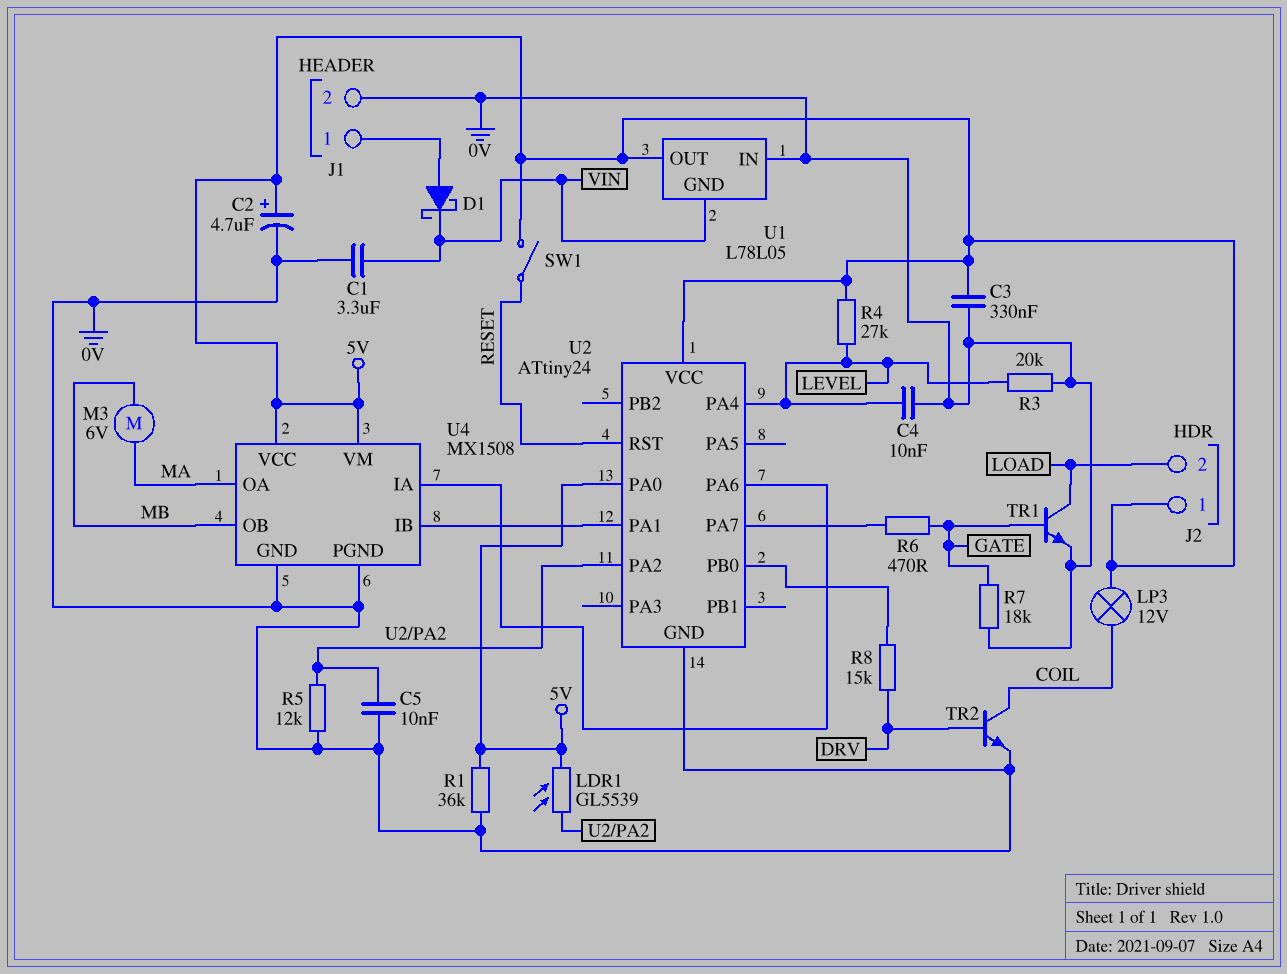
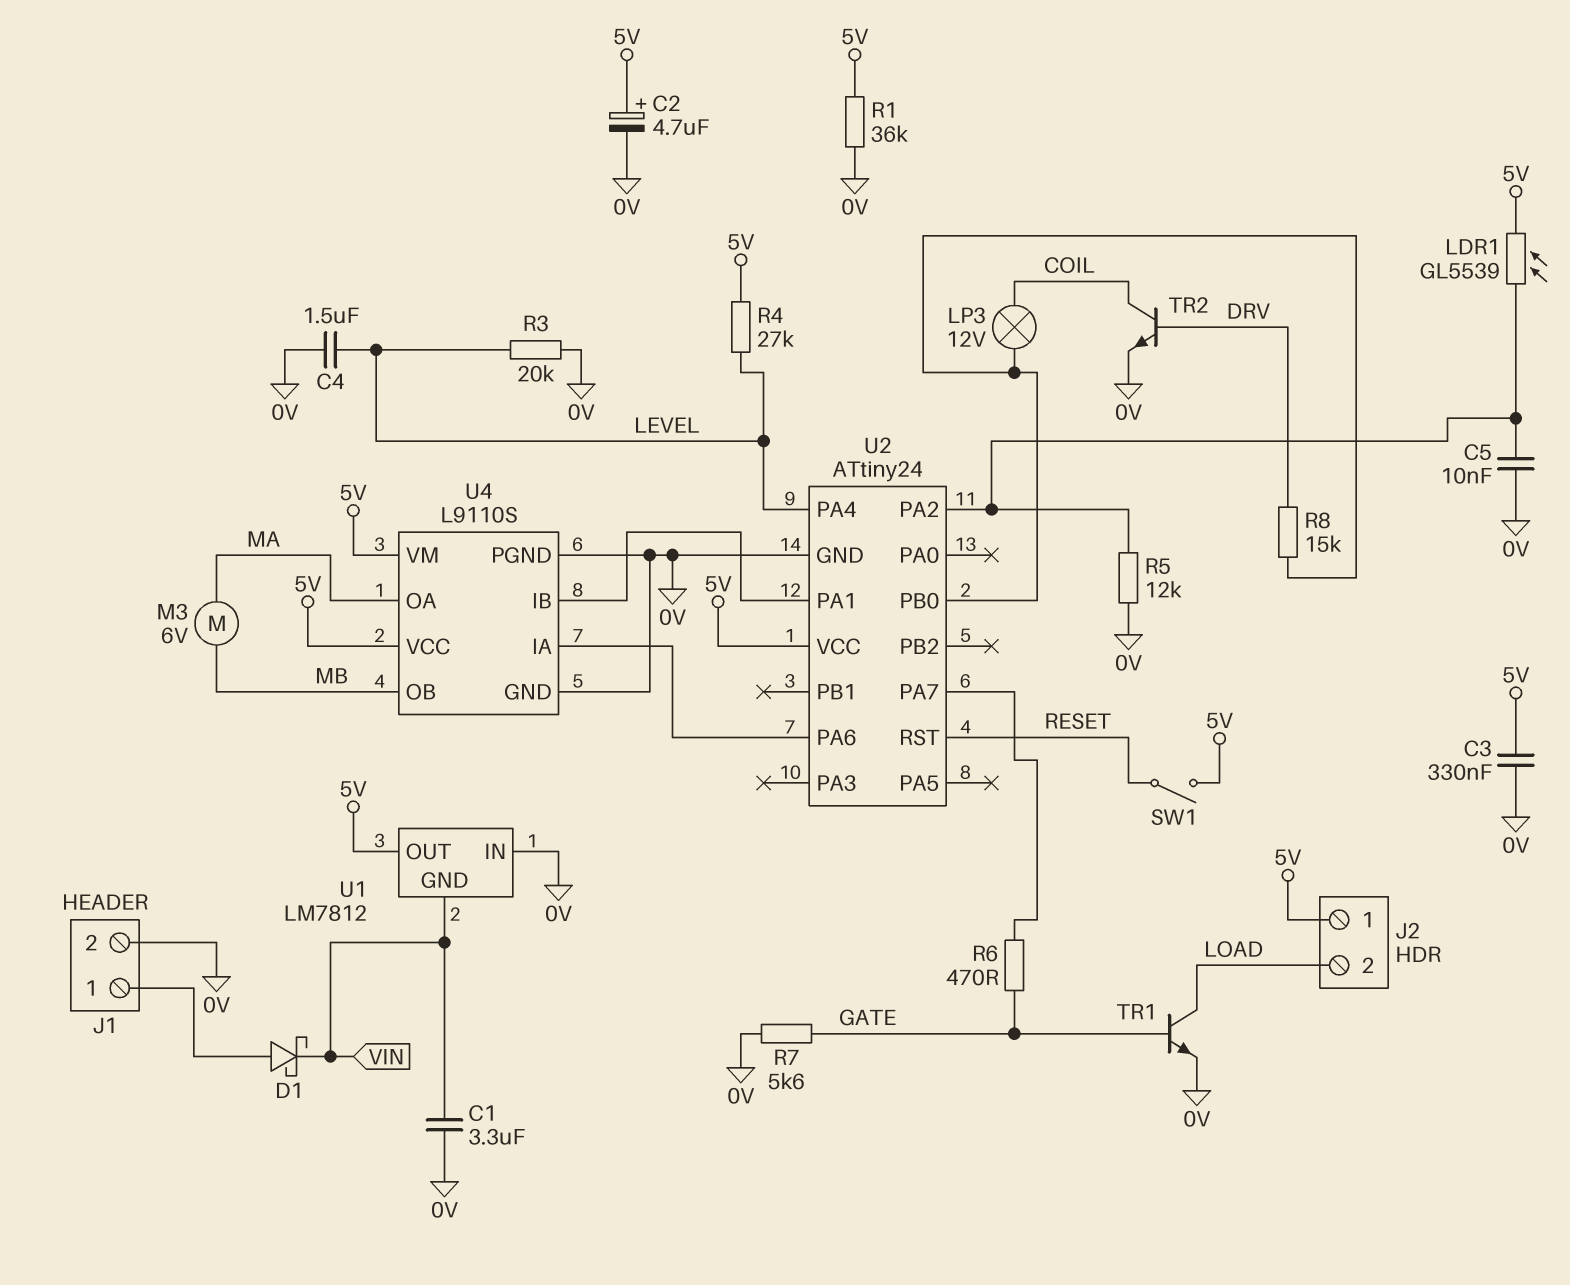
C4: 10nF (0V, LEVEL) -> 1.5uF (0V, LEVEL)
LP3: lamp 12V (5V, COIL) -> lamp 12V (COIL, U2/PB0)
R7: 18k (0V, GATE) -> 5.6k (0V, GATE)
U1: L78L05 -> LM7812
U2 pin PA0: 5V -> none
U4: MX1508 -> L9110S

